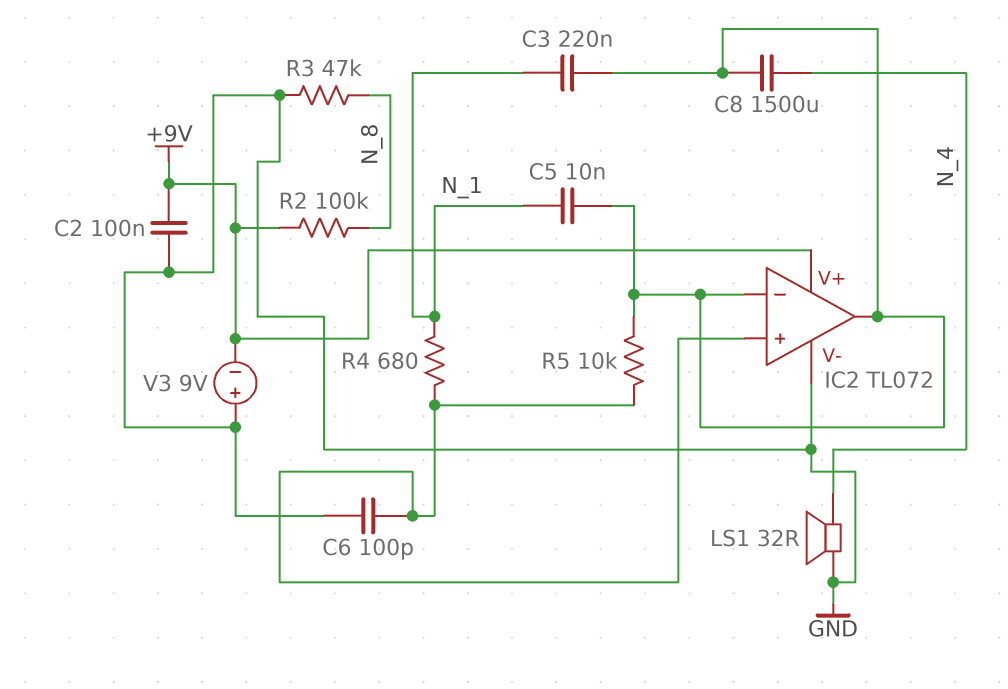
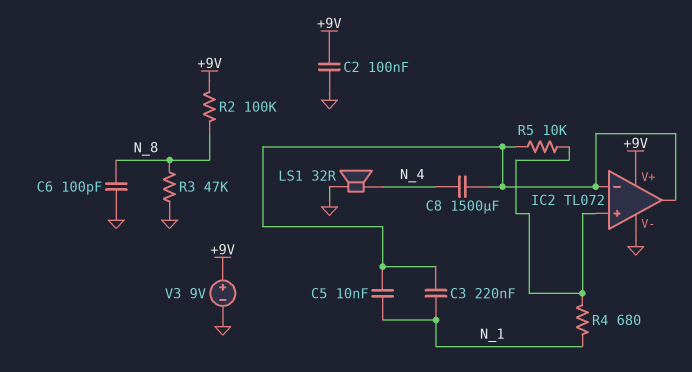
C6: 100pF (GND, IC2/in+) -> 100pF (GND, N_8)
V3: 9V (plus GND, minus +9V) -> 9V (plus +9V, minus GND)

